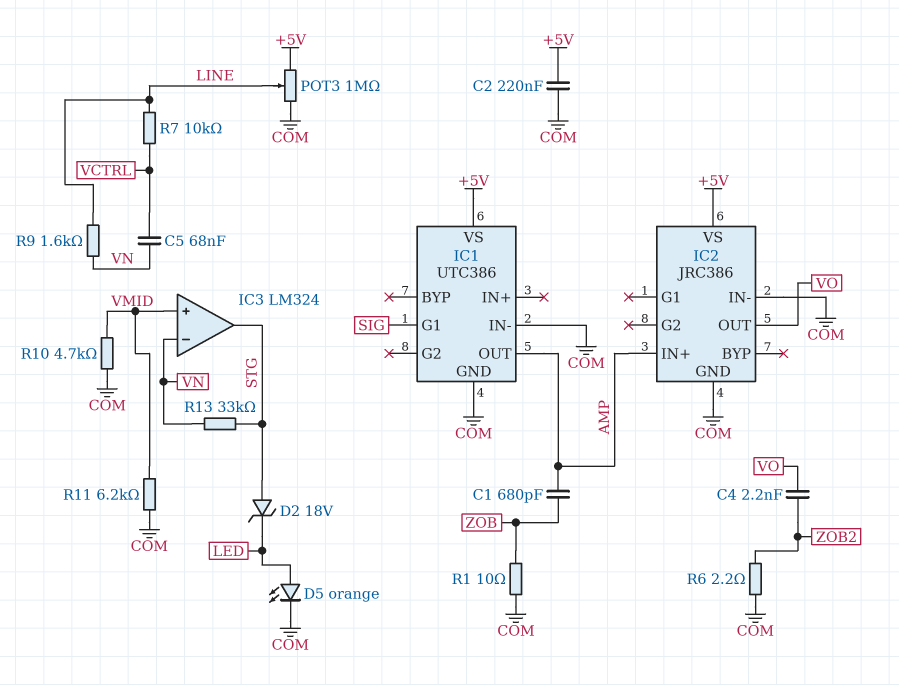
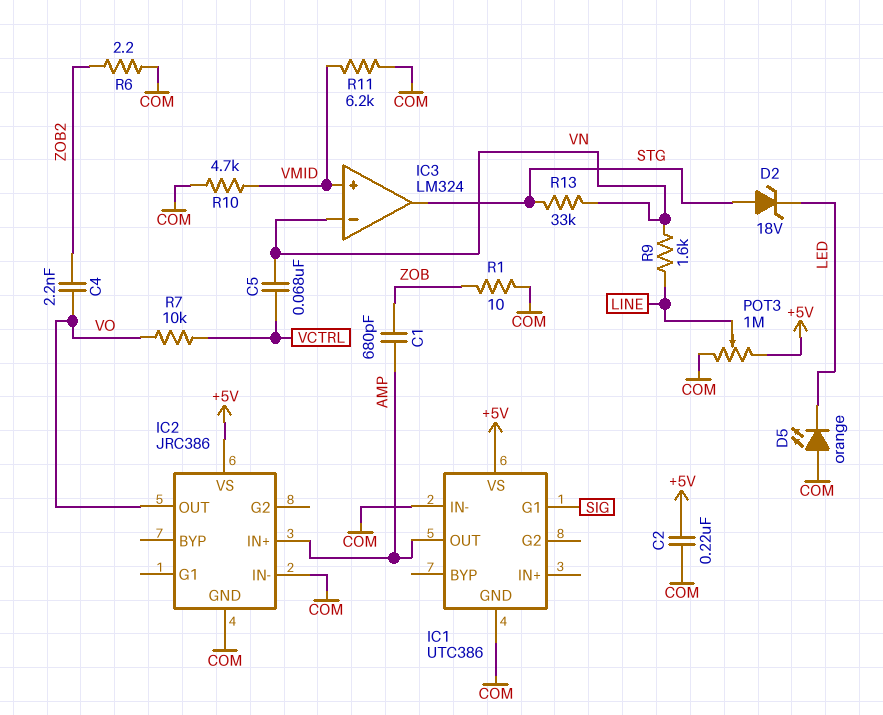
D5: LED orange (A LED, K COM) -> LED orange (A COM, K LED)
R7: 10k (LINE, VCTRL) -> 10k (VCTRL, VO)

